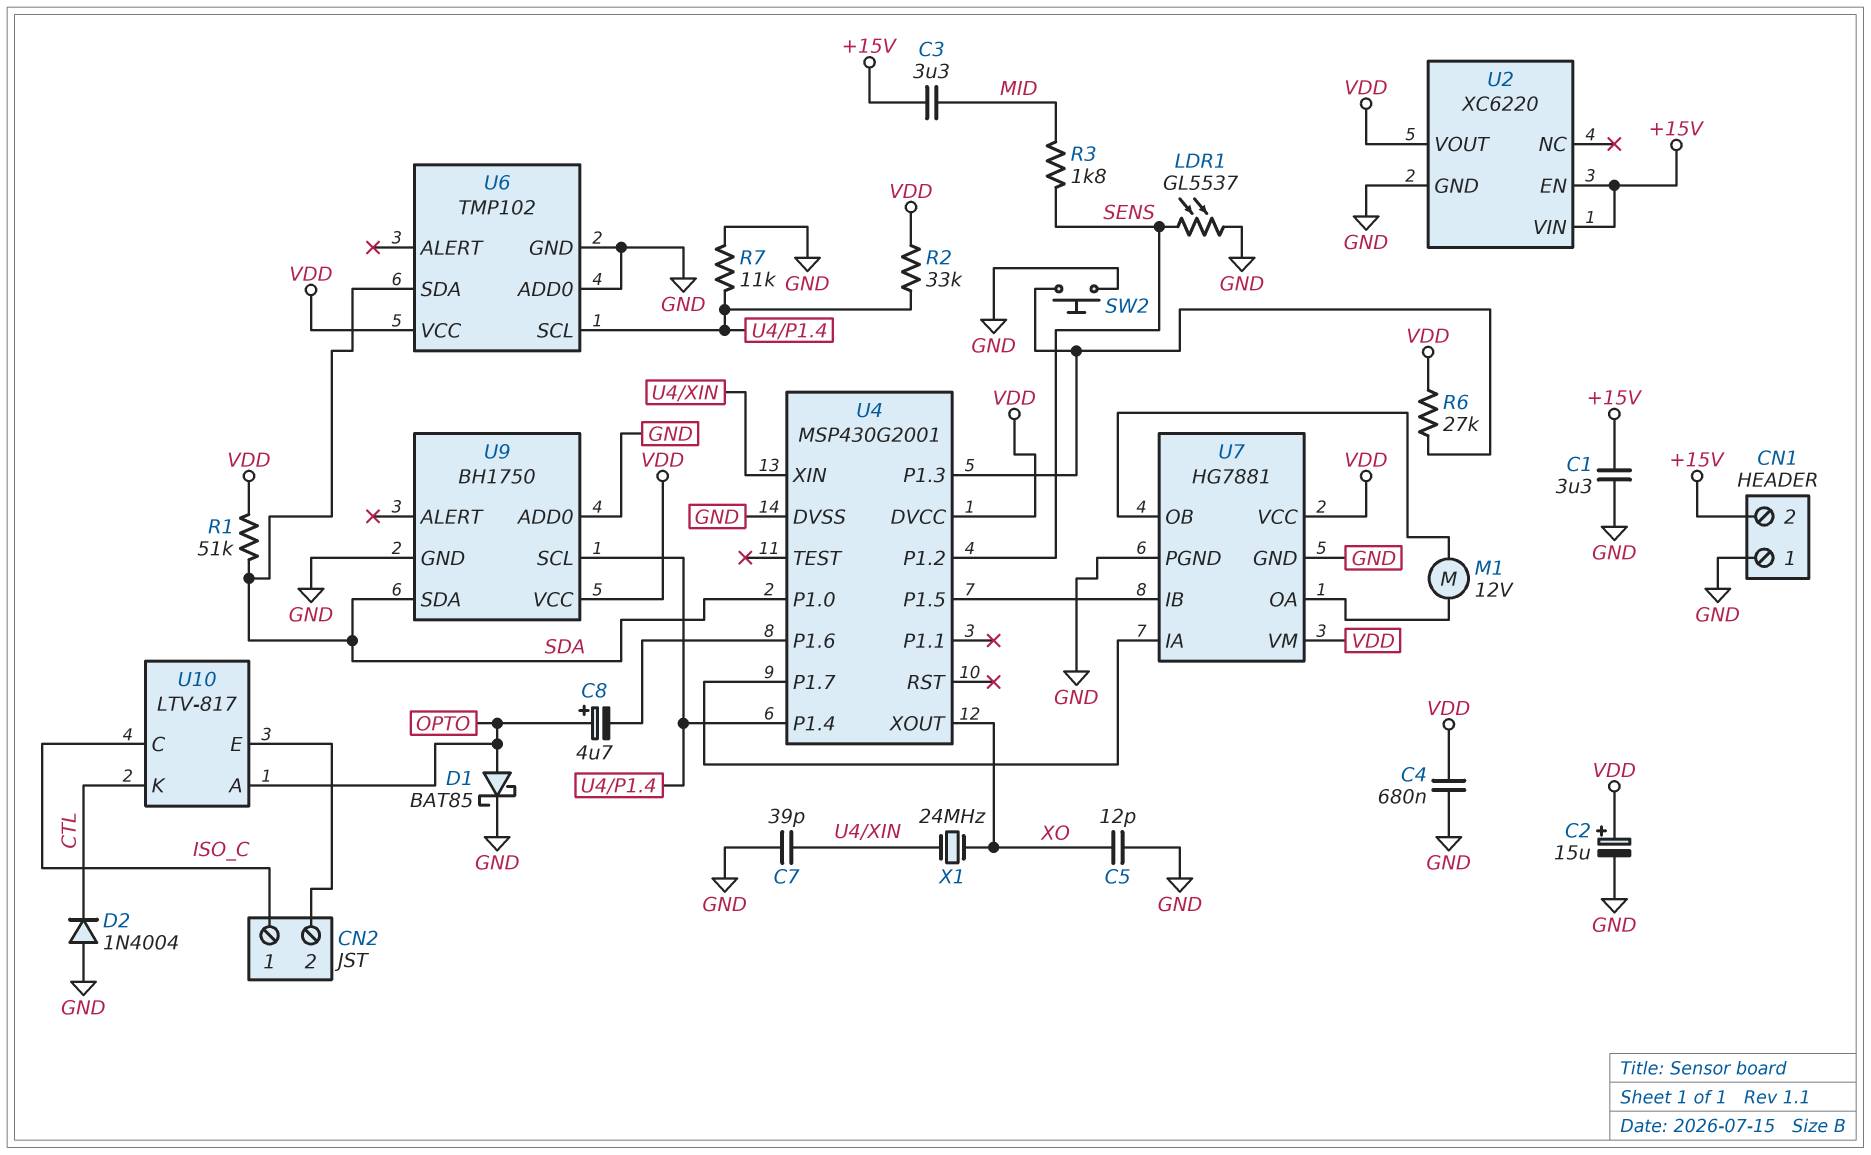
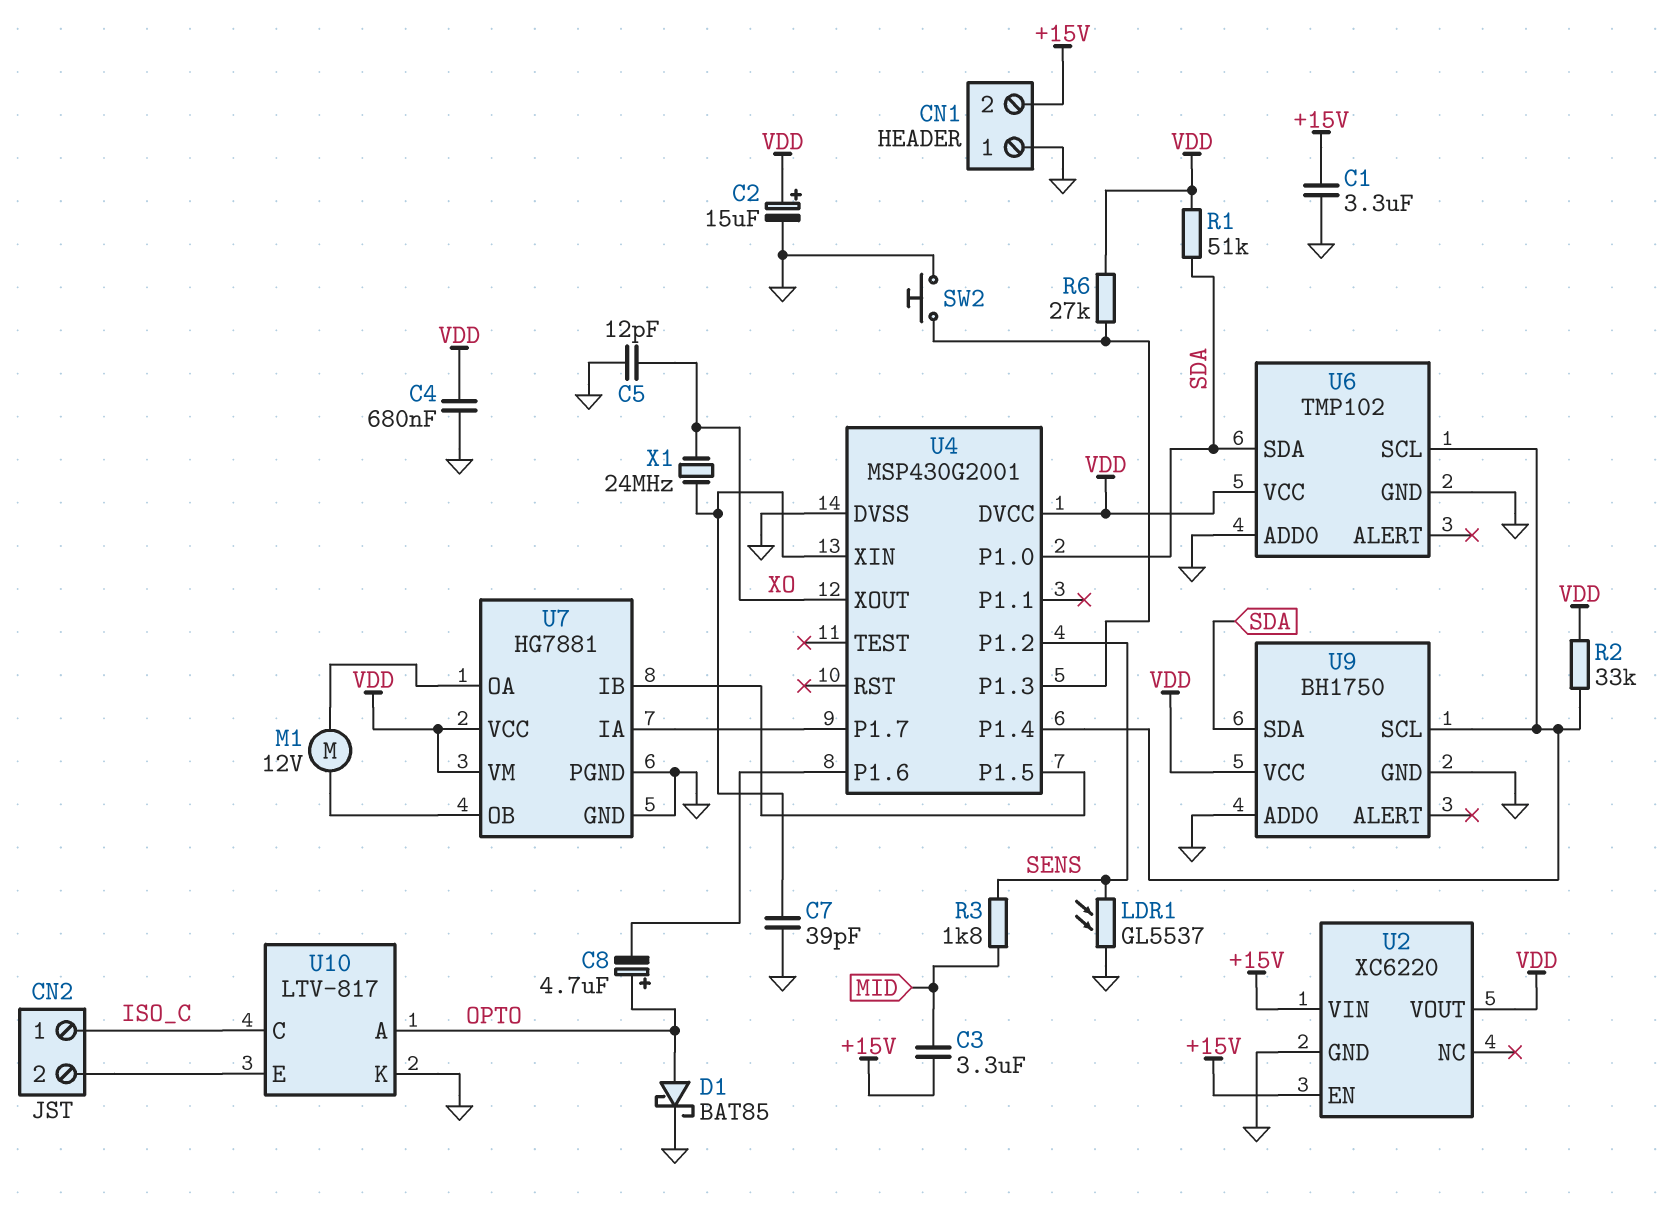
D2: diode 1N4004 (A GND, K CTL) -> none
R7: 11k (GND, U4/P1.4) -> none
U10 pin K: CTL -> GND

